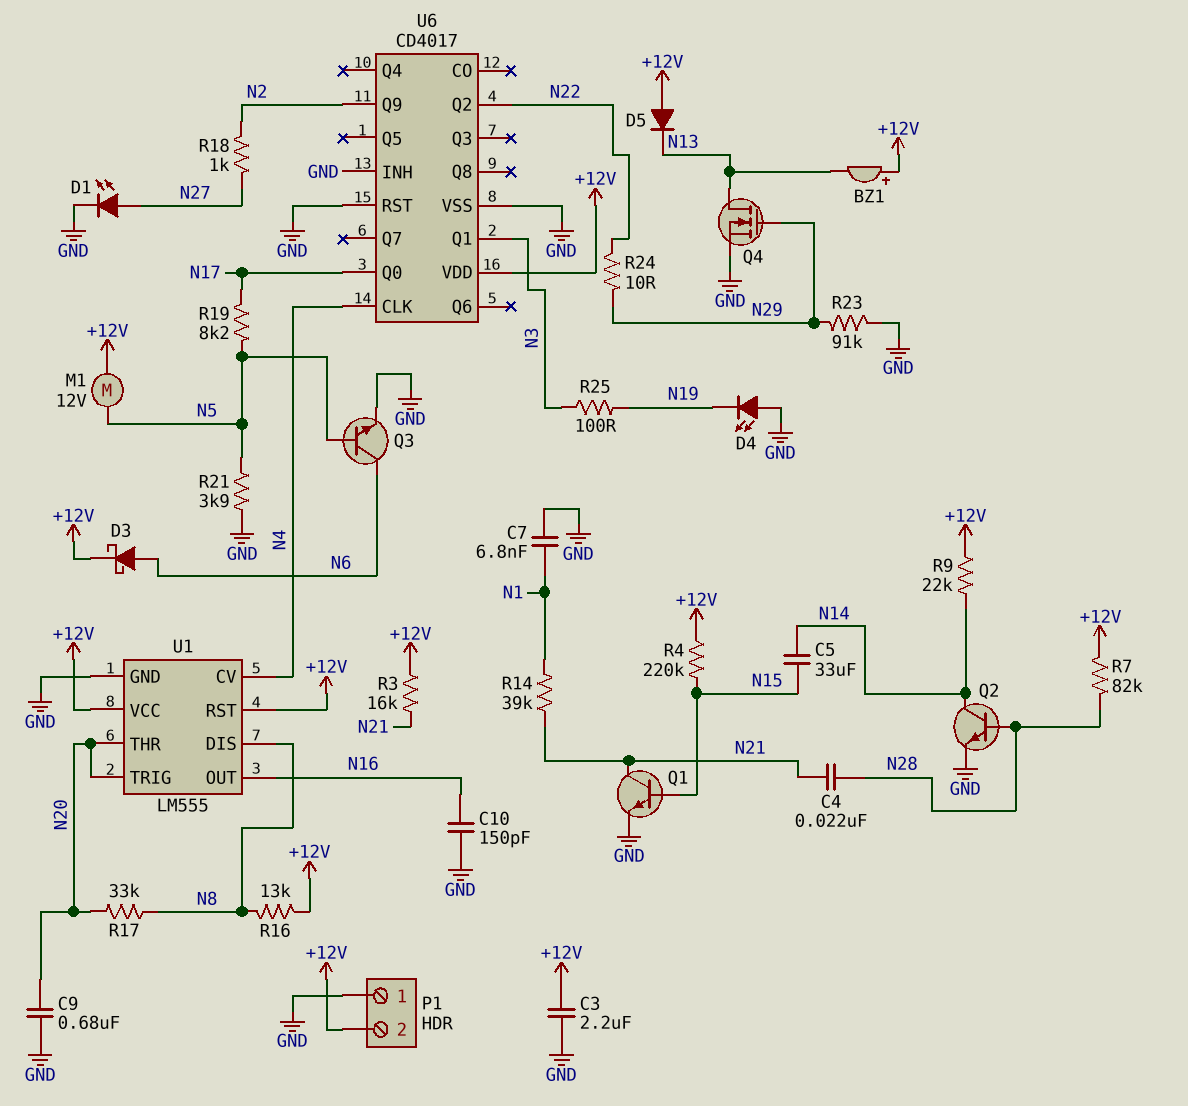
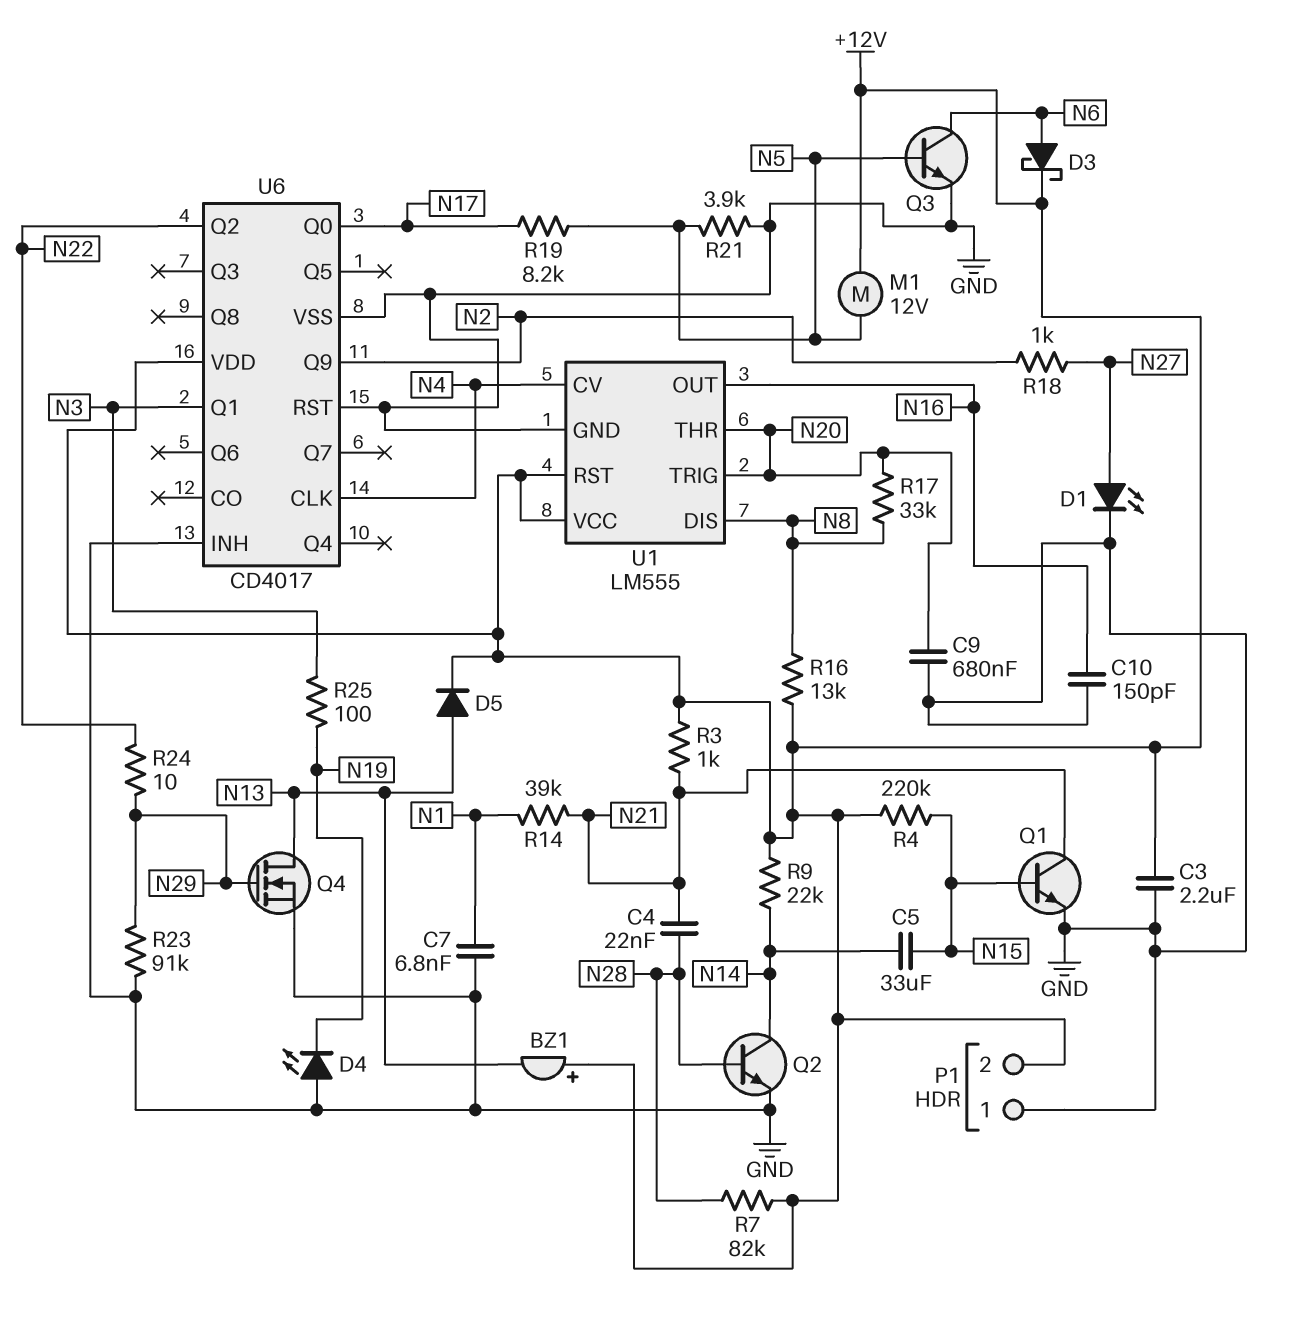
D5: diode (A +12V, K N13) -> diode (A N13, K +12V)
R3: 16k (+12V, N21) -> 1k (+12V, N21)

